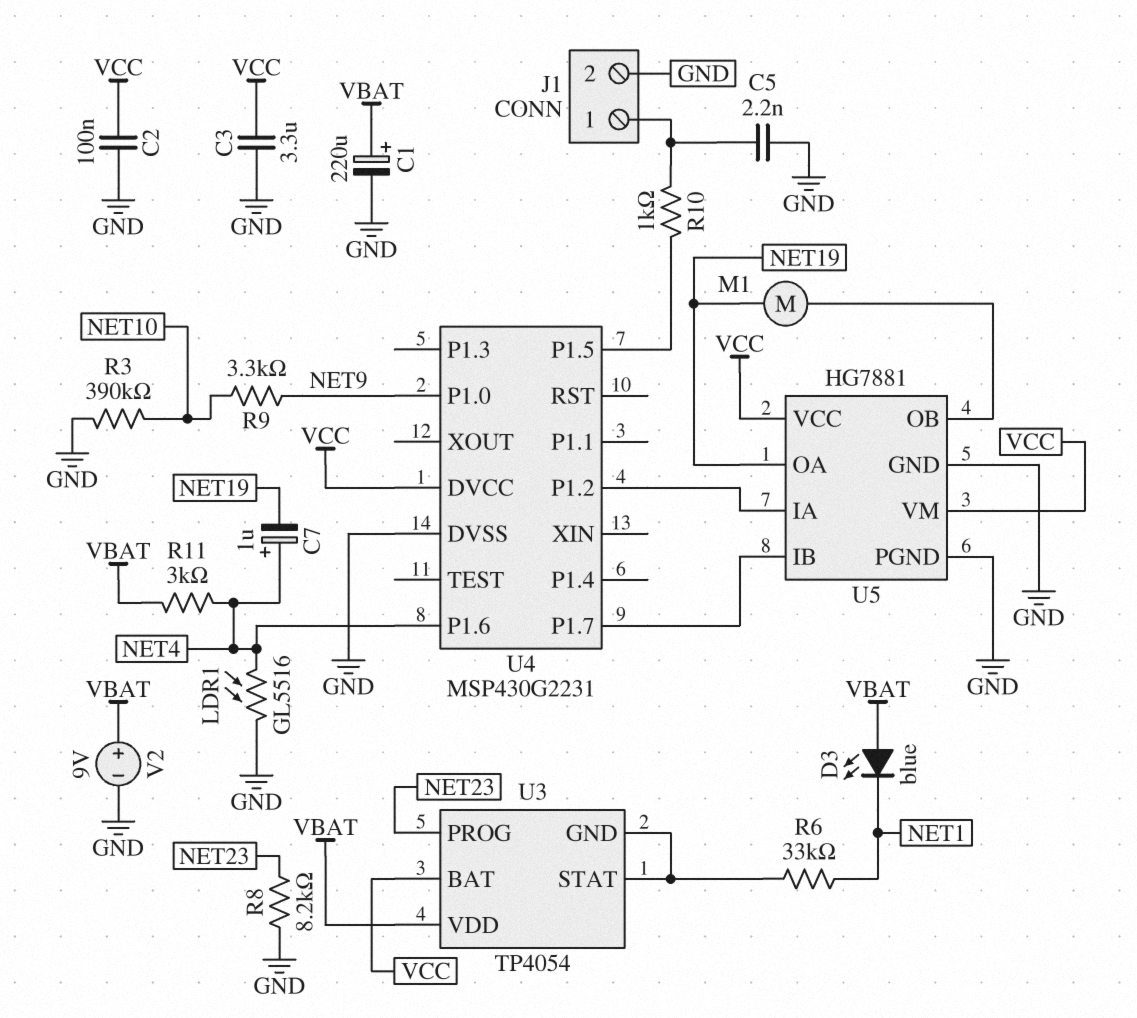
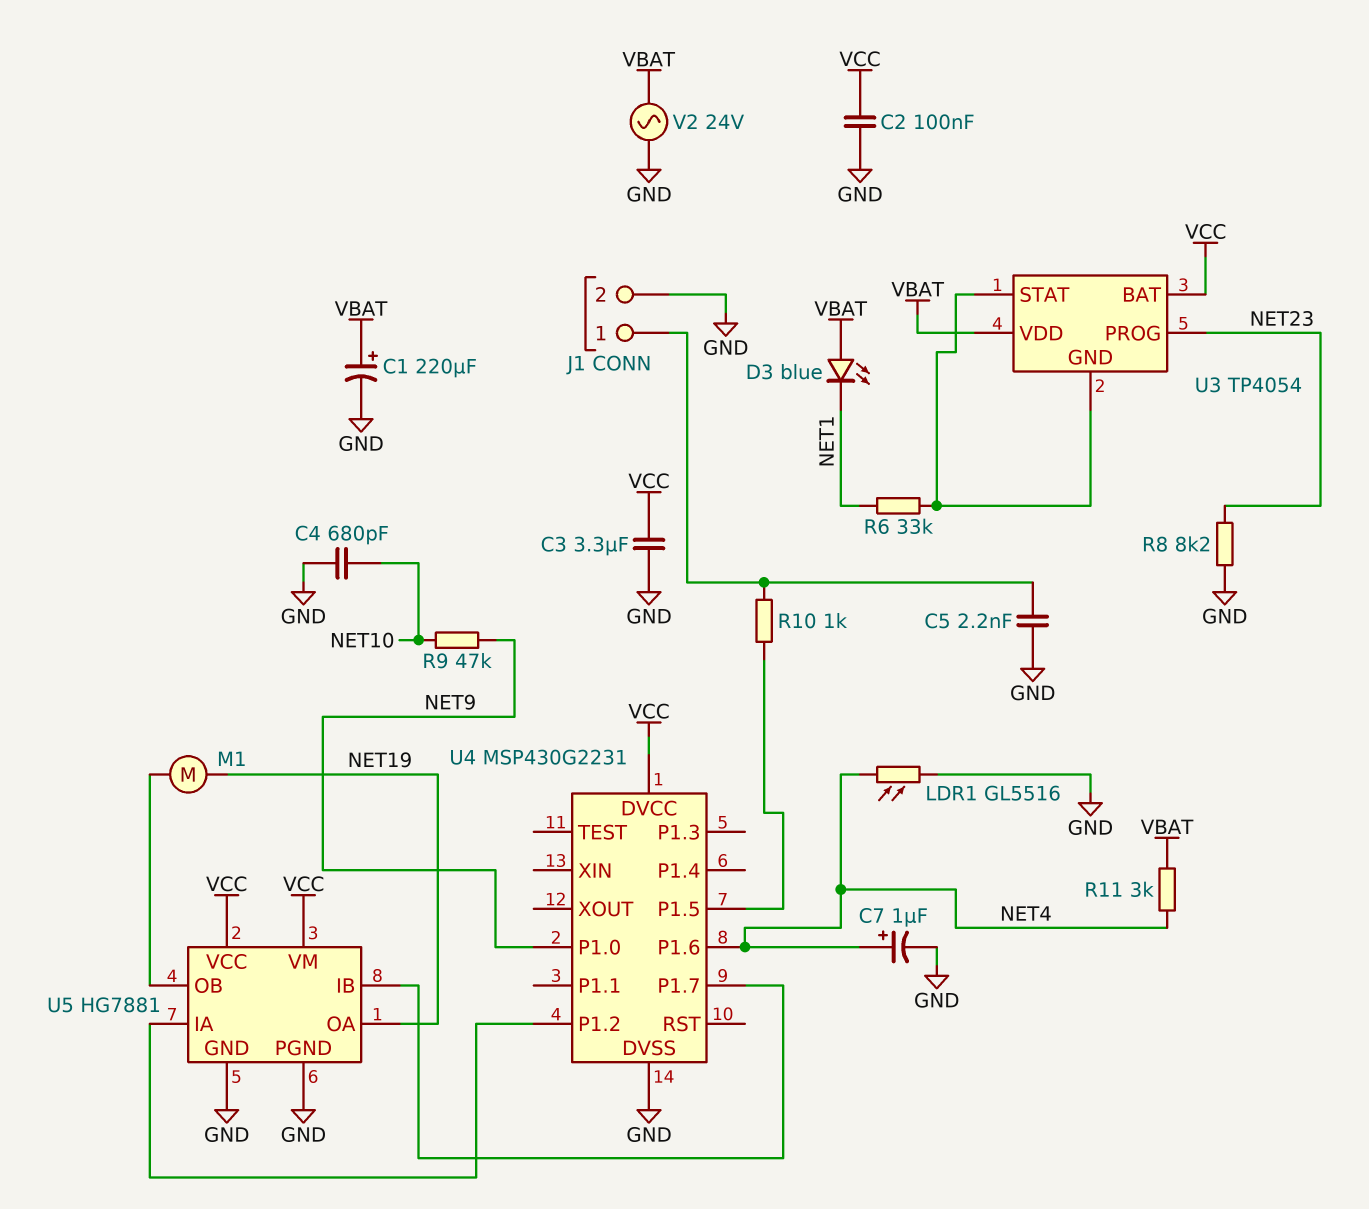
C4: none -> 680pF (GND, NET10)
C7: 1uF (plus NET4, minus NET19) -> 1uF (plus NET4, minus GND)
R3: 390k (GND, NET10) -> none
R9: 3.3k (NET9, NET10) -> 47k (NET9, NET10)
V2: 9V (plus VBAT, minus GND) -> AC 24V (GND, VBAT)

